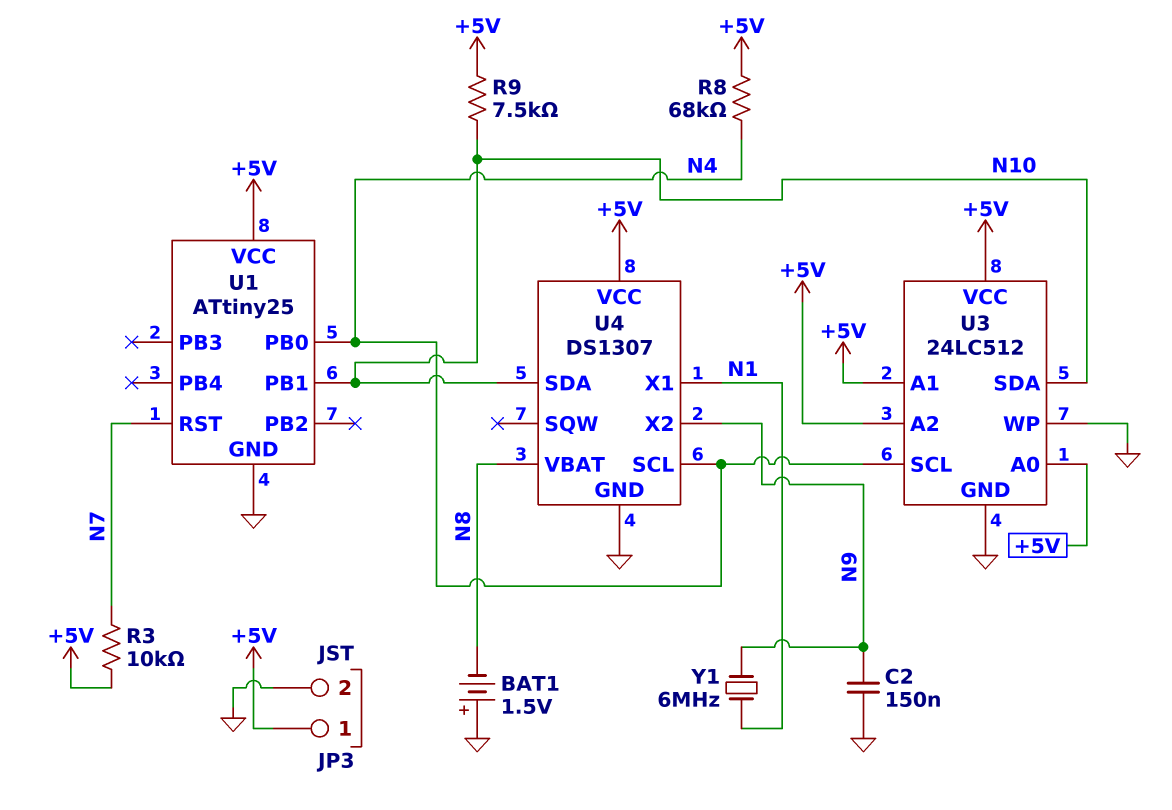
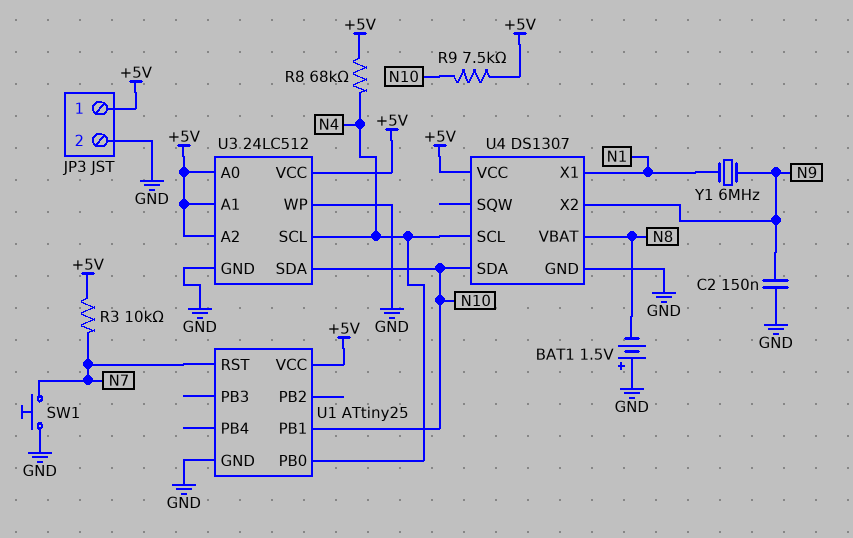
SW1: none -> button (GND, N7)

